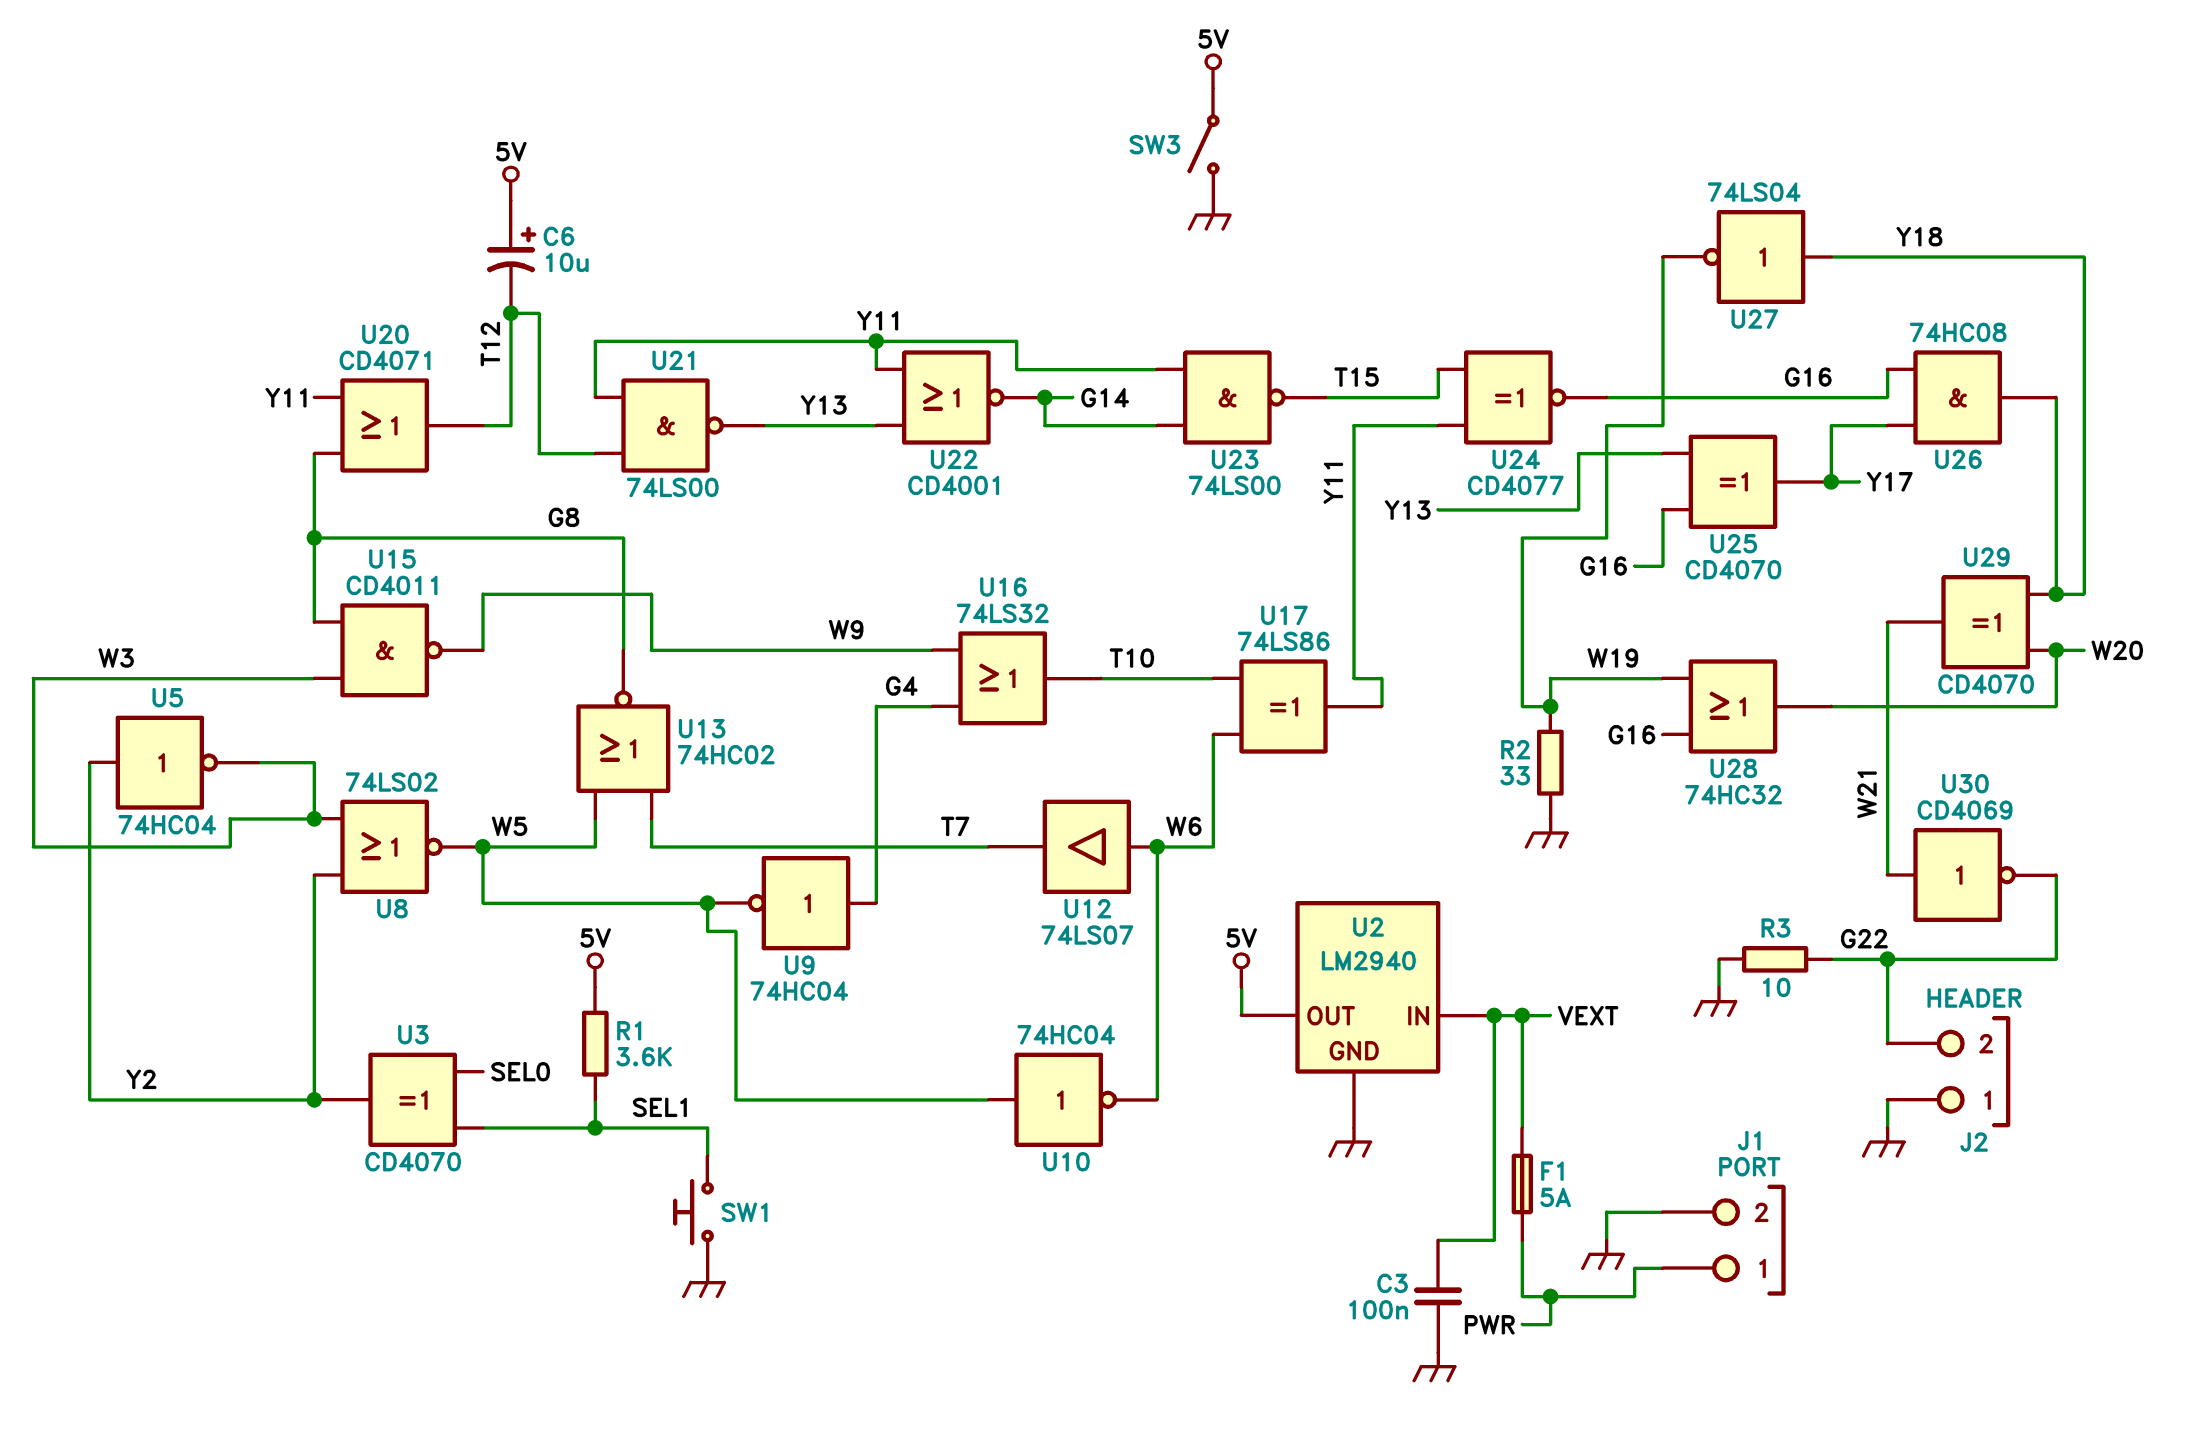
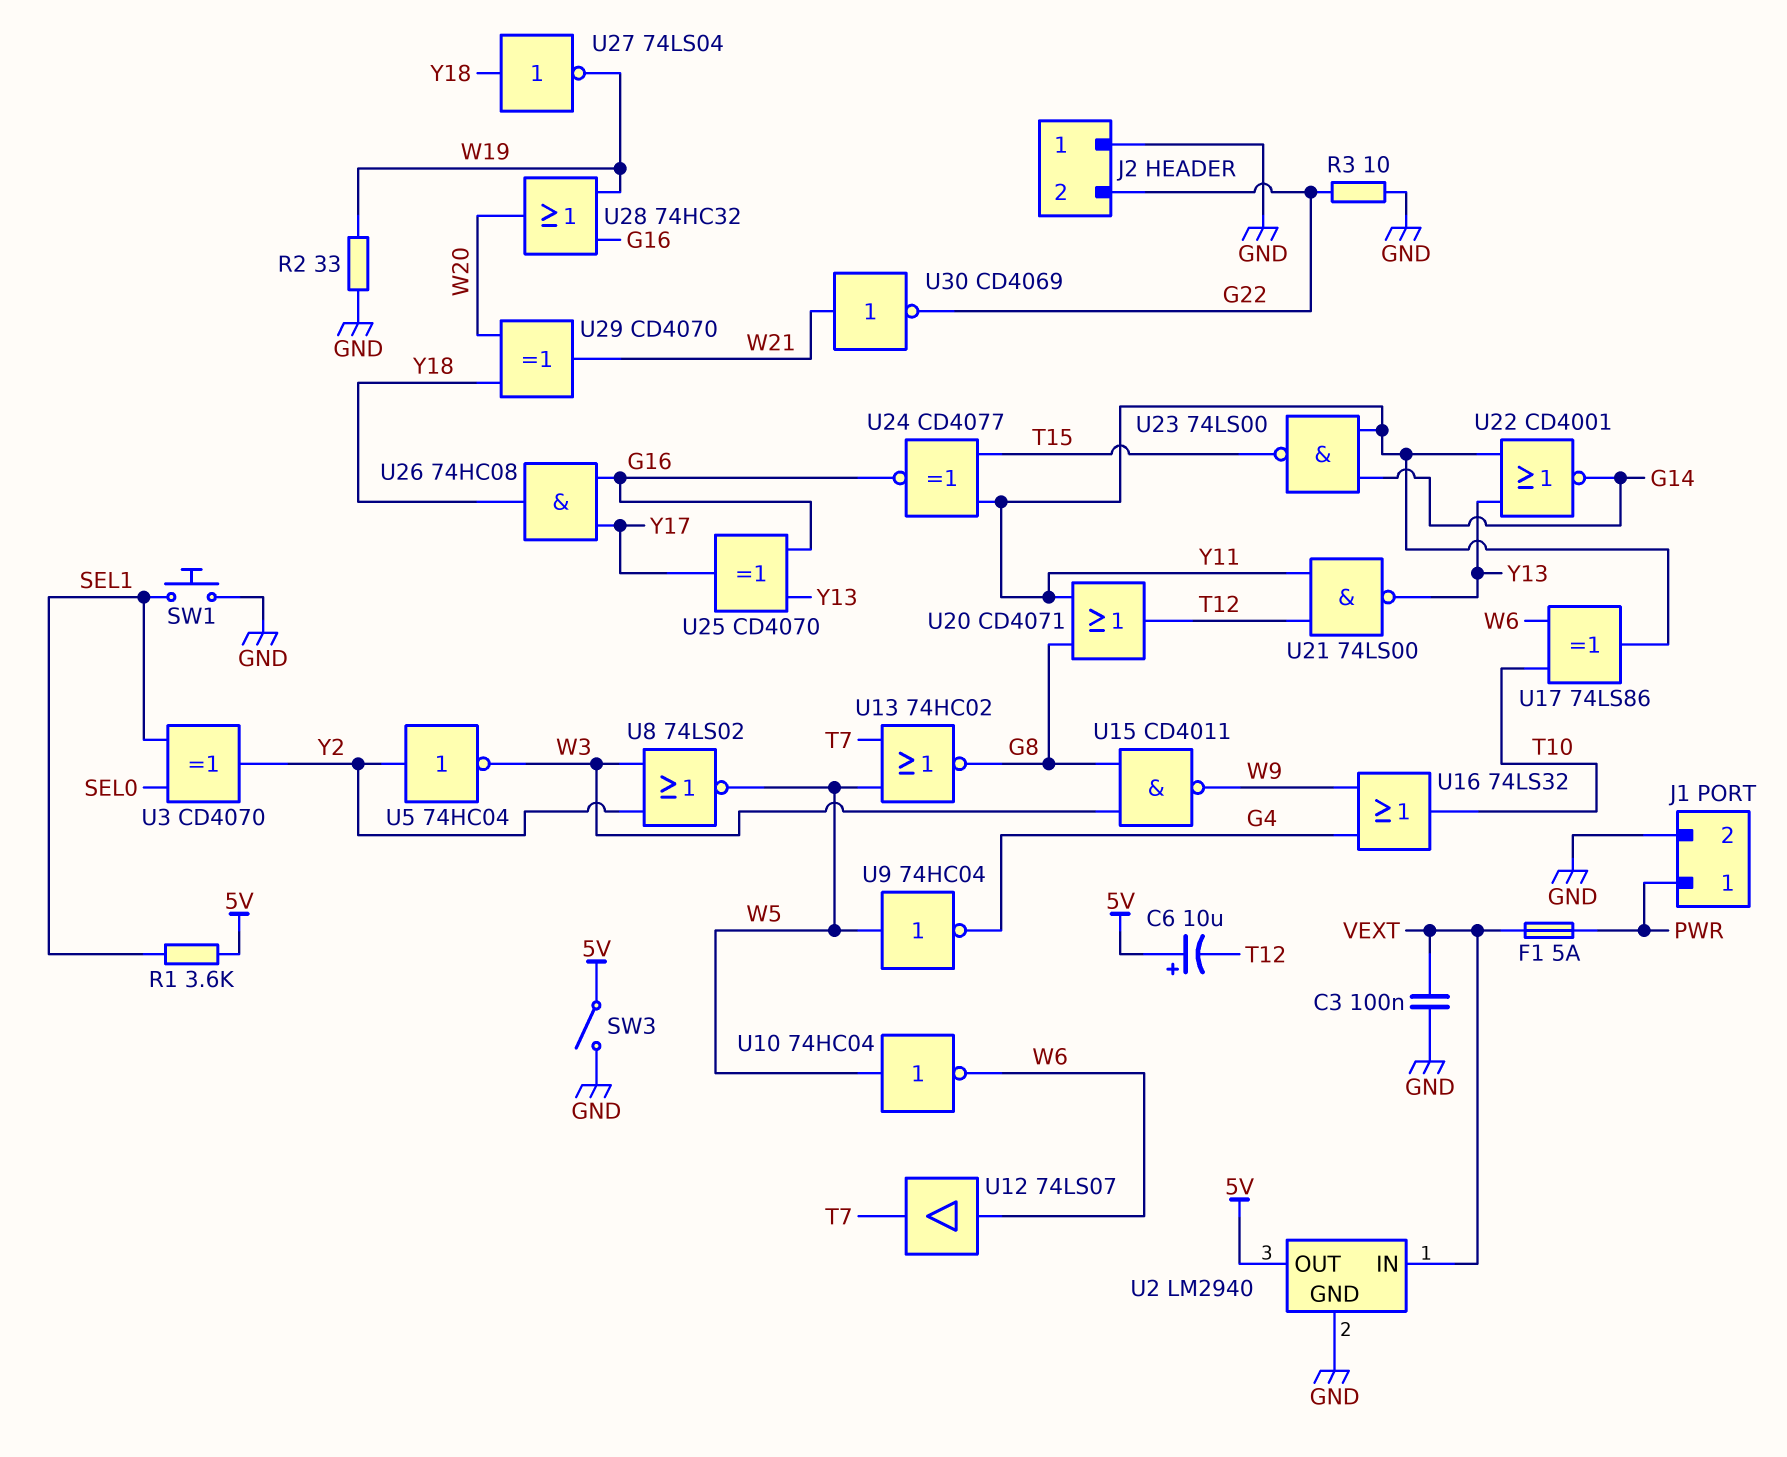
U9: NOT 74HC04 (in G4, out W5) -> NOT 74HC04 (in W5, out G4)

